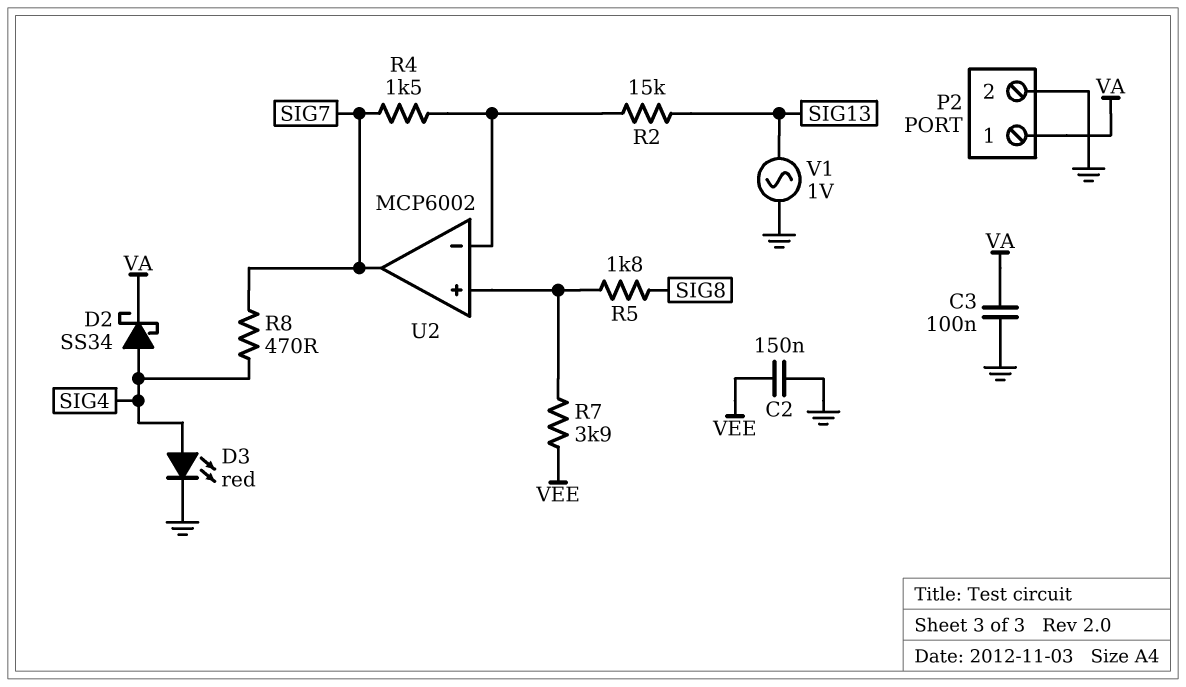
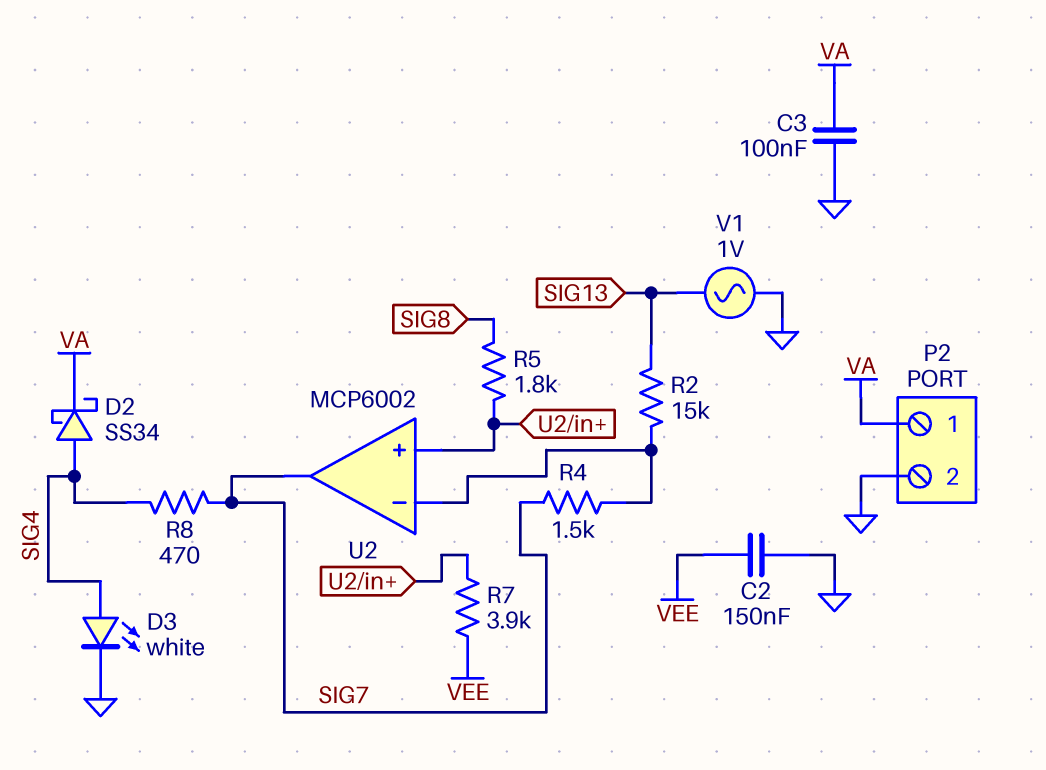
D3: LED red (A SIG4, K GND) -> LED white (A SIG4, K GND)

